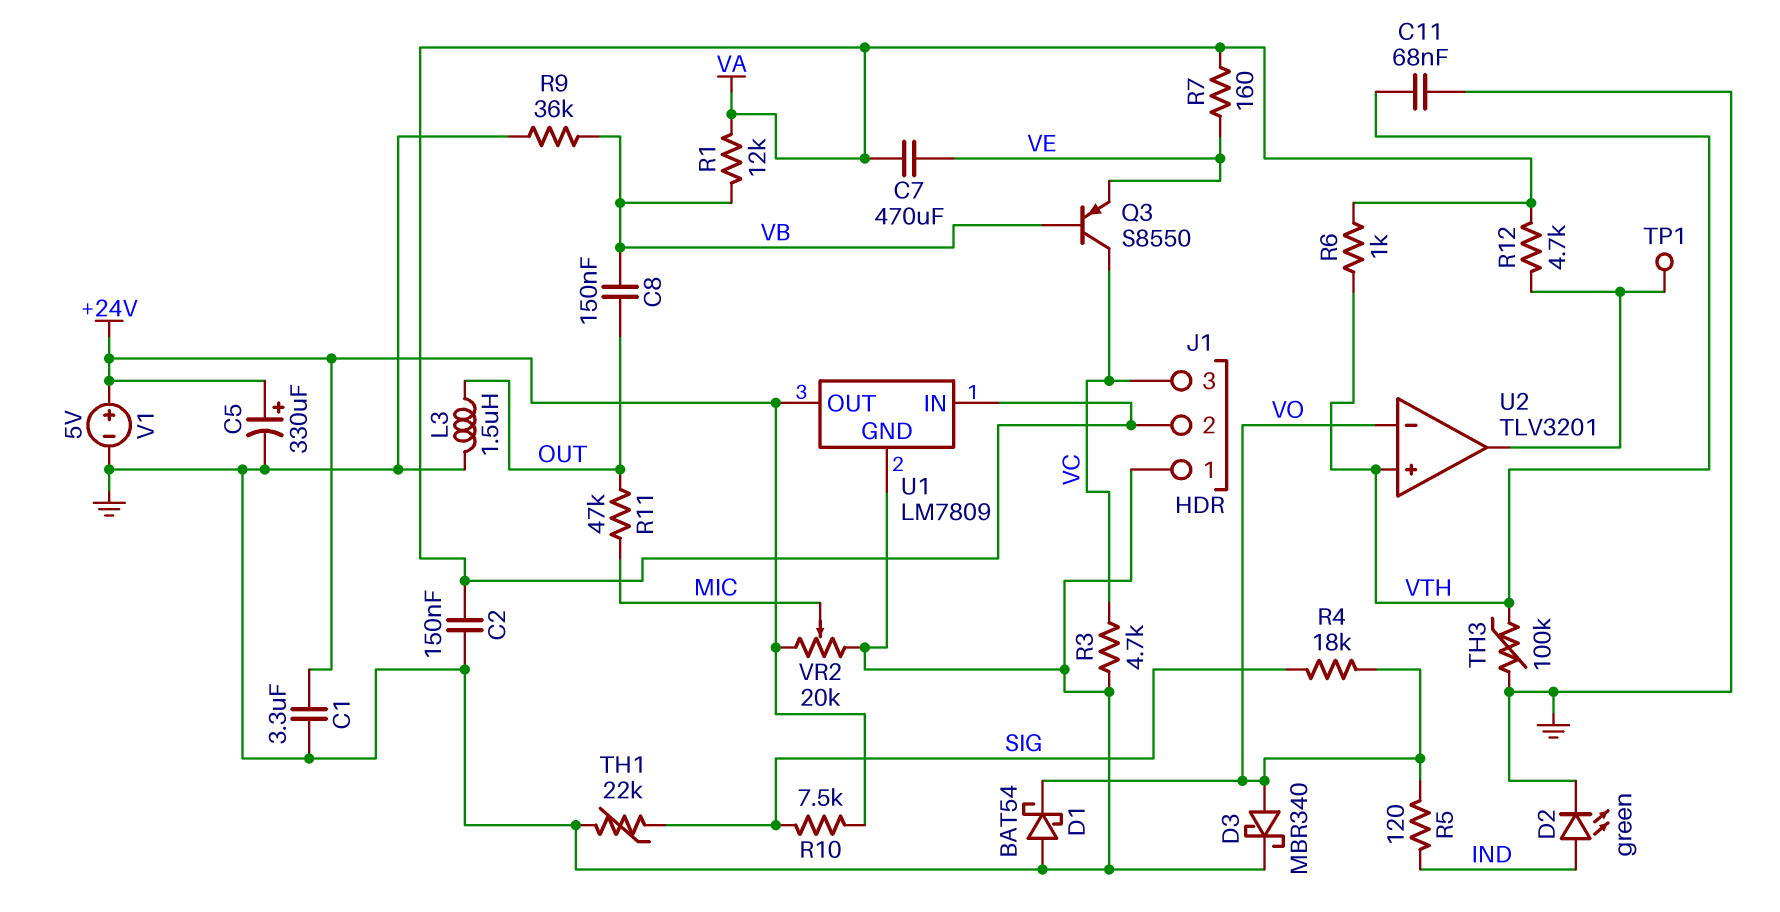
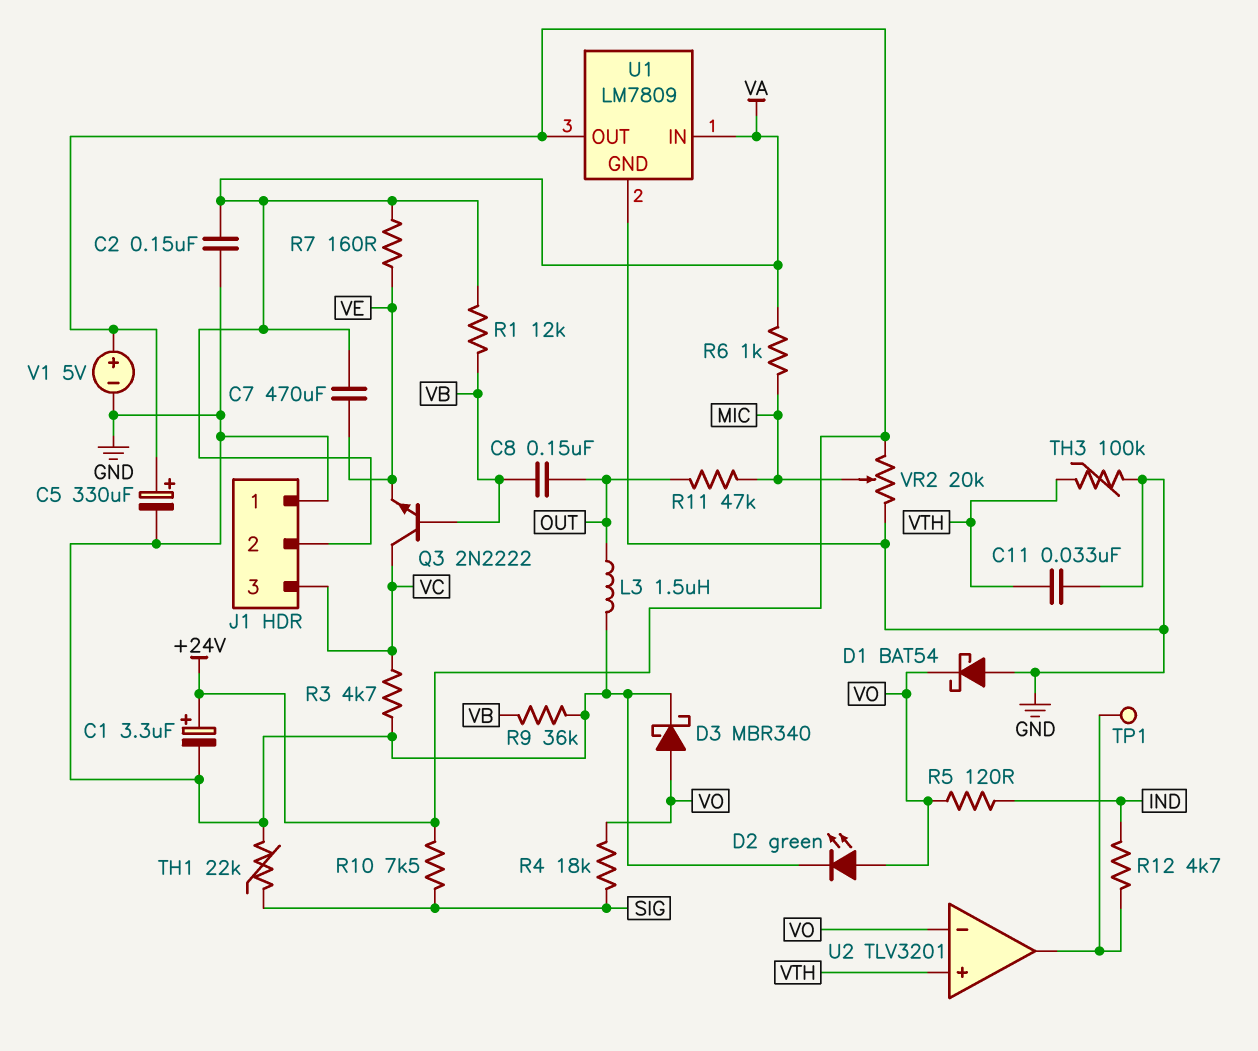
C1: 3.3uF (+24V, GND) -> 3.3uF (plus +24V, minus GND)
C11: 68nF (GND, VTH) -> 33nF (GND, VTH)
D2: LED green (A IND, K GND) -> LED green (A VO, K GND)
Q3: PNP S8550 (B VB, C VC, E VE) -> NPN 2N2222 (B VB, C VC, E VE)
R6: 1k (VA, VTH) -> 1k (MIC, VA)
R12: 4.7k (U2/out, VA) -> 4.7k (IND, U2/out)

